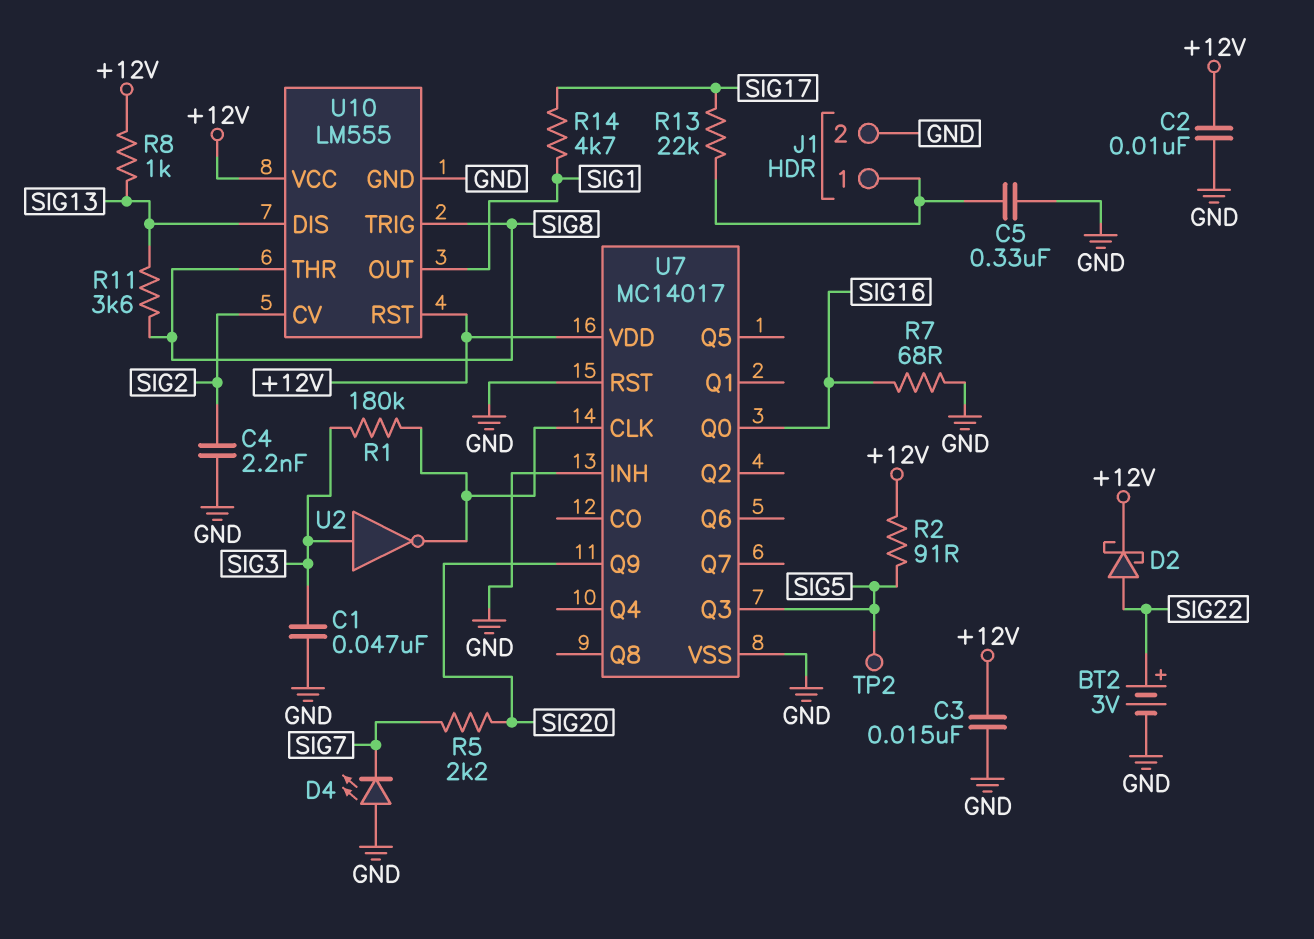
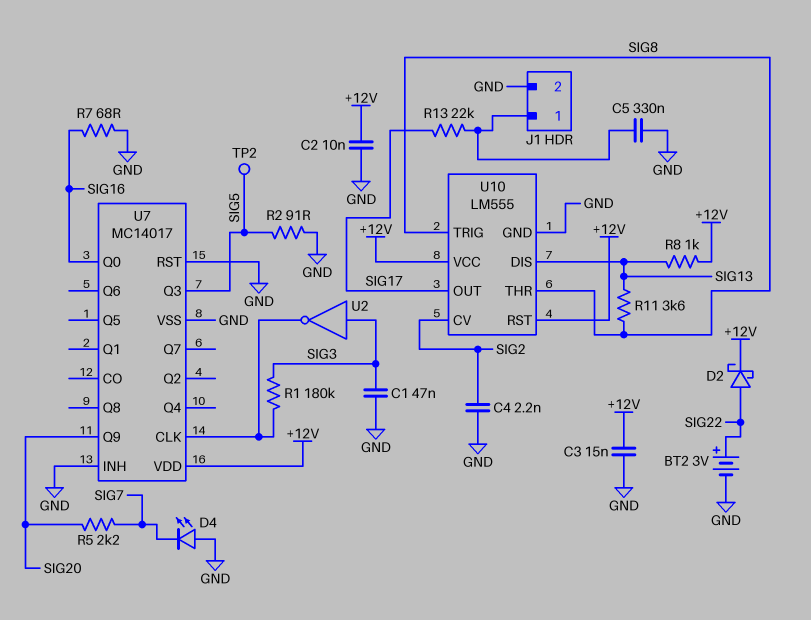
R2: 91 (+12V, SIG5) -> 91 (GND, SIG5)
R14: 4.7k (SIG1, SIG17) -> none
U10 pin OUT: SIG1 -> SIG17

